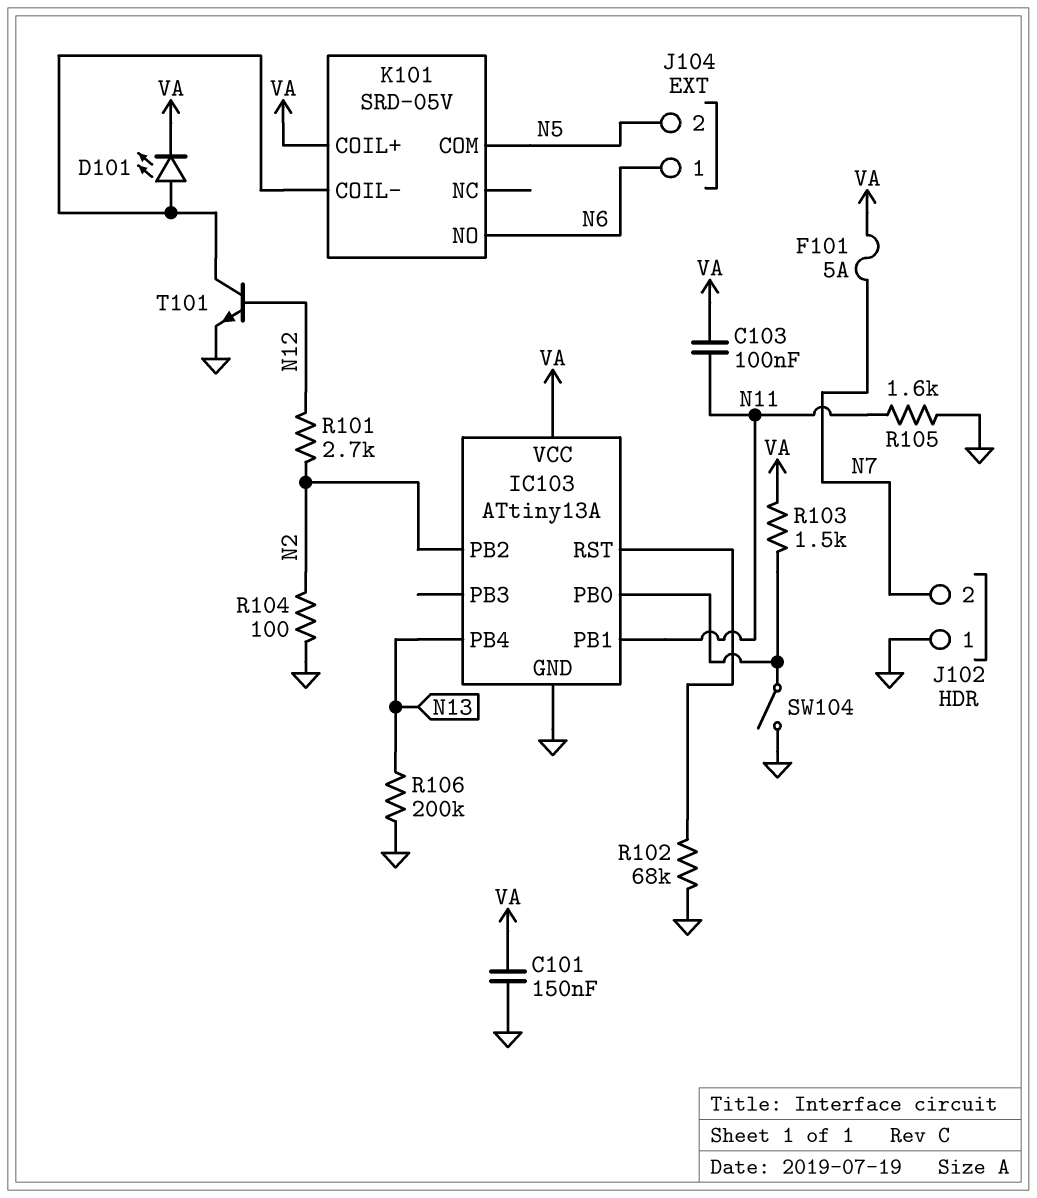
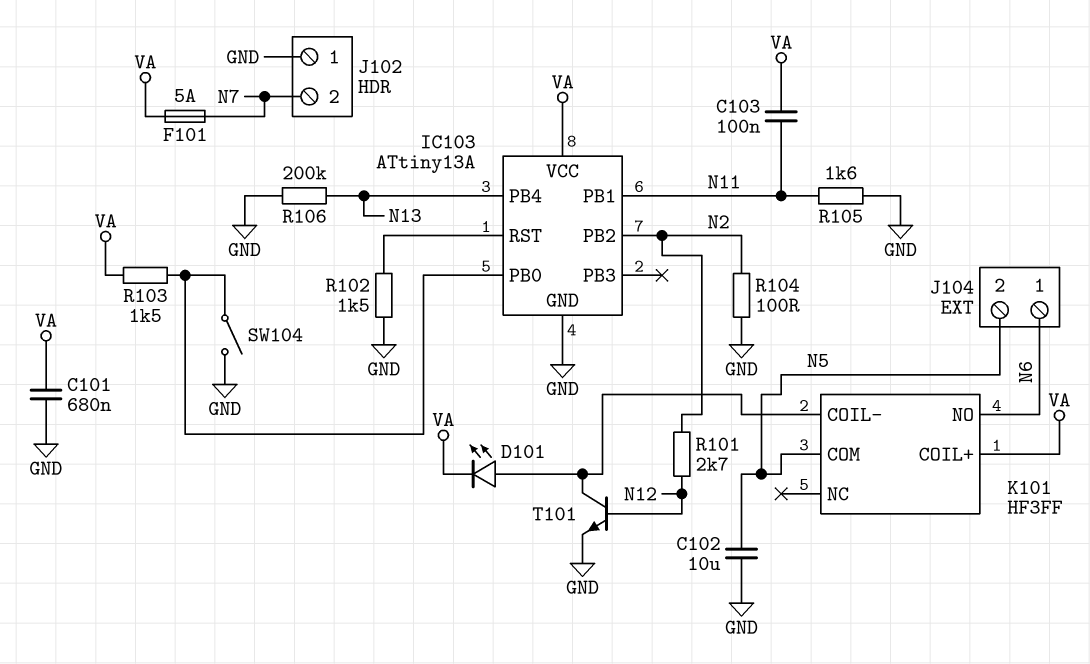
C101: 150nF (GND, VA) -> 680nF (GND, VA)
C102: none -> 10uF (GND, N5)
K101: SRD-05V -> HF3FF
R102: 68k (GND, IC103/RST) -> 1.5k (GND, IC103/RST)

